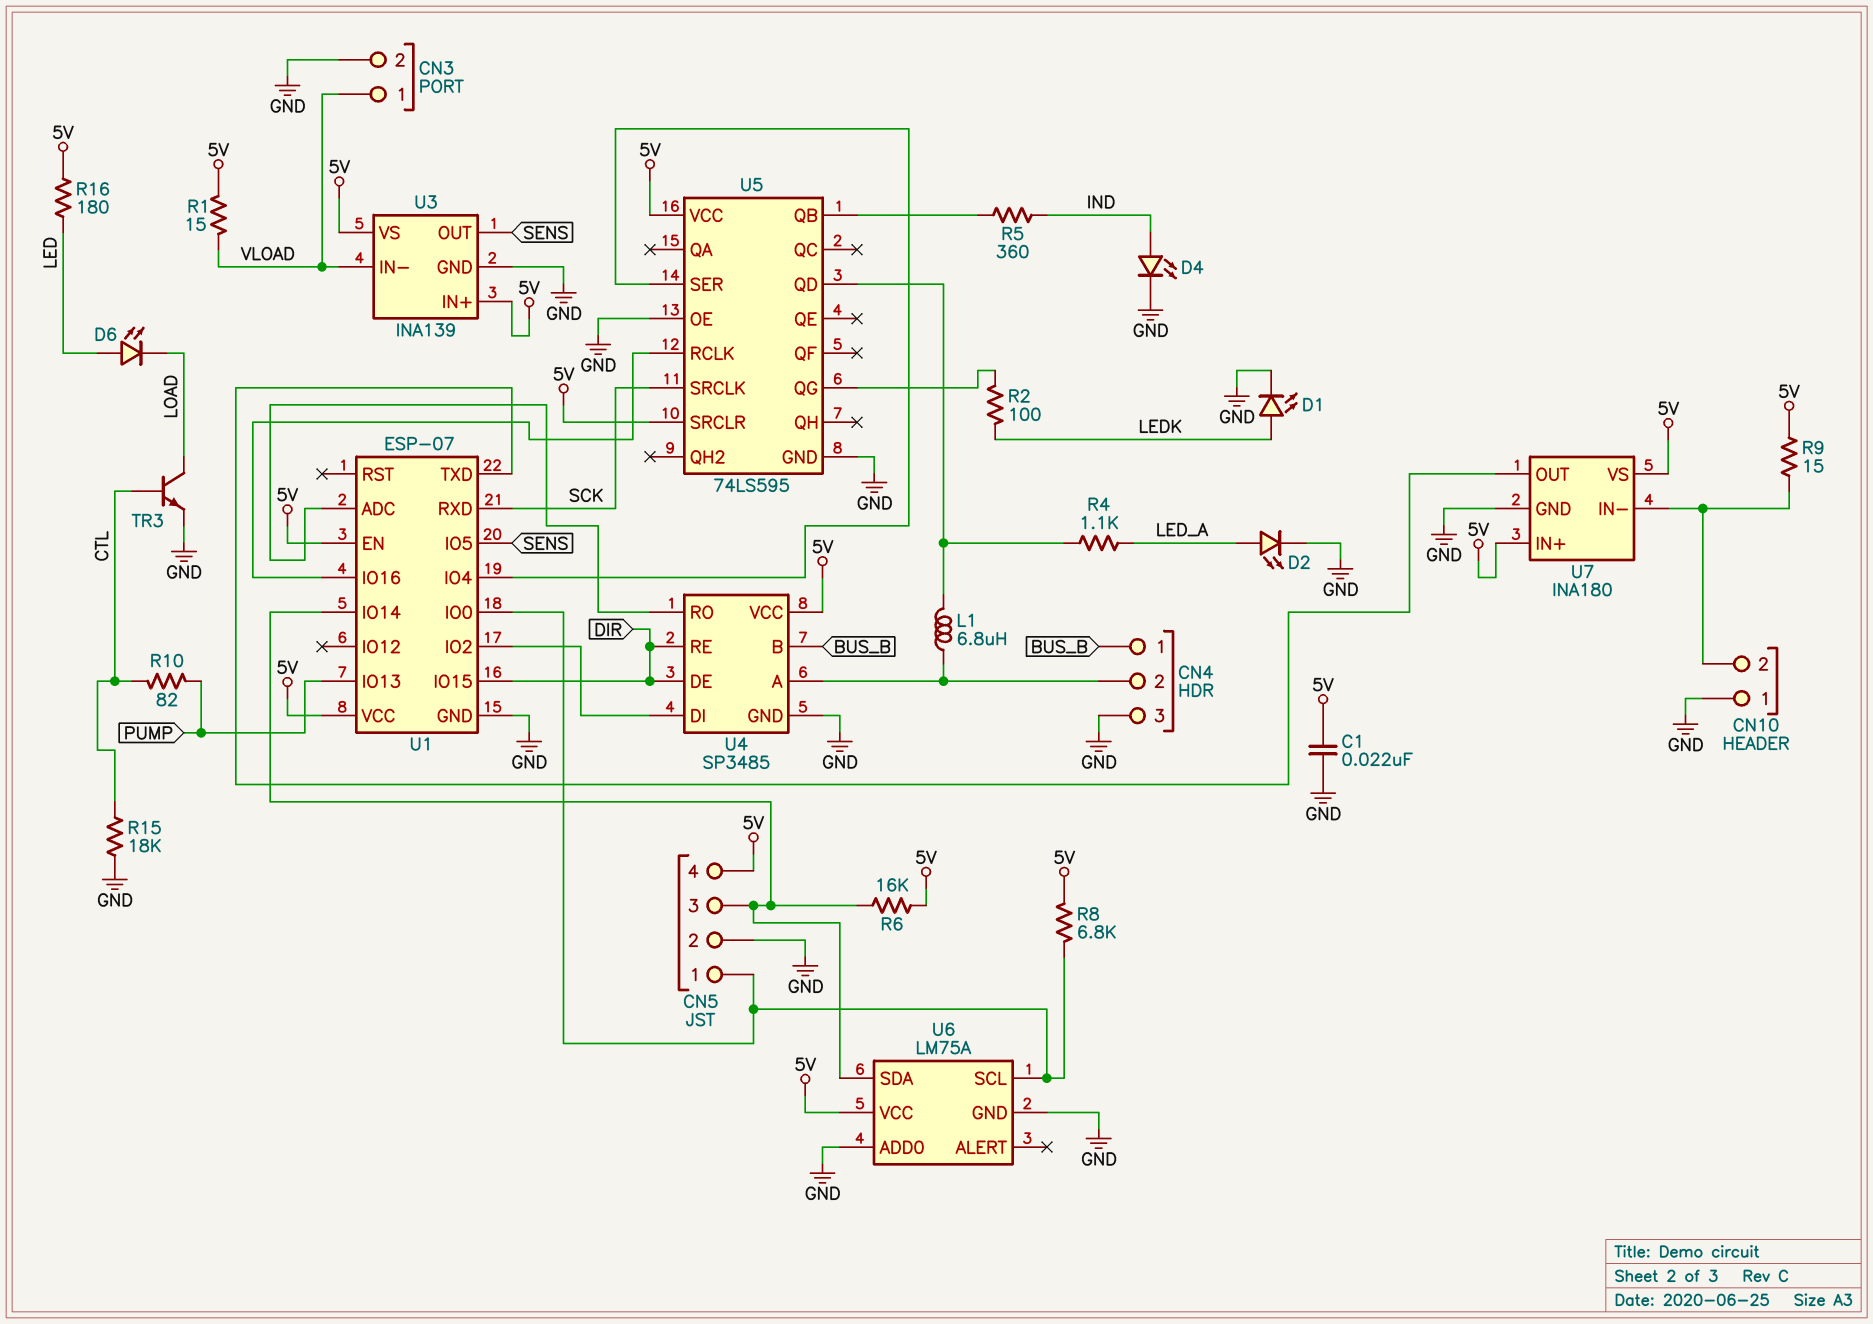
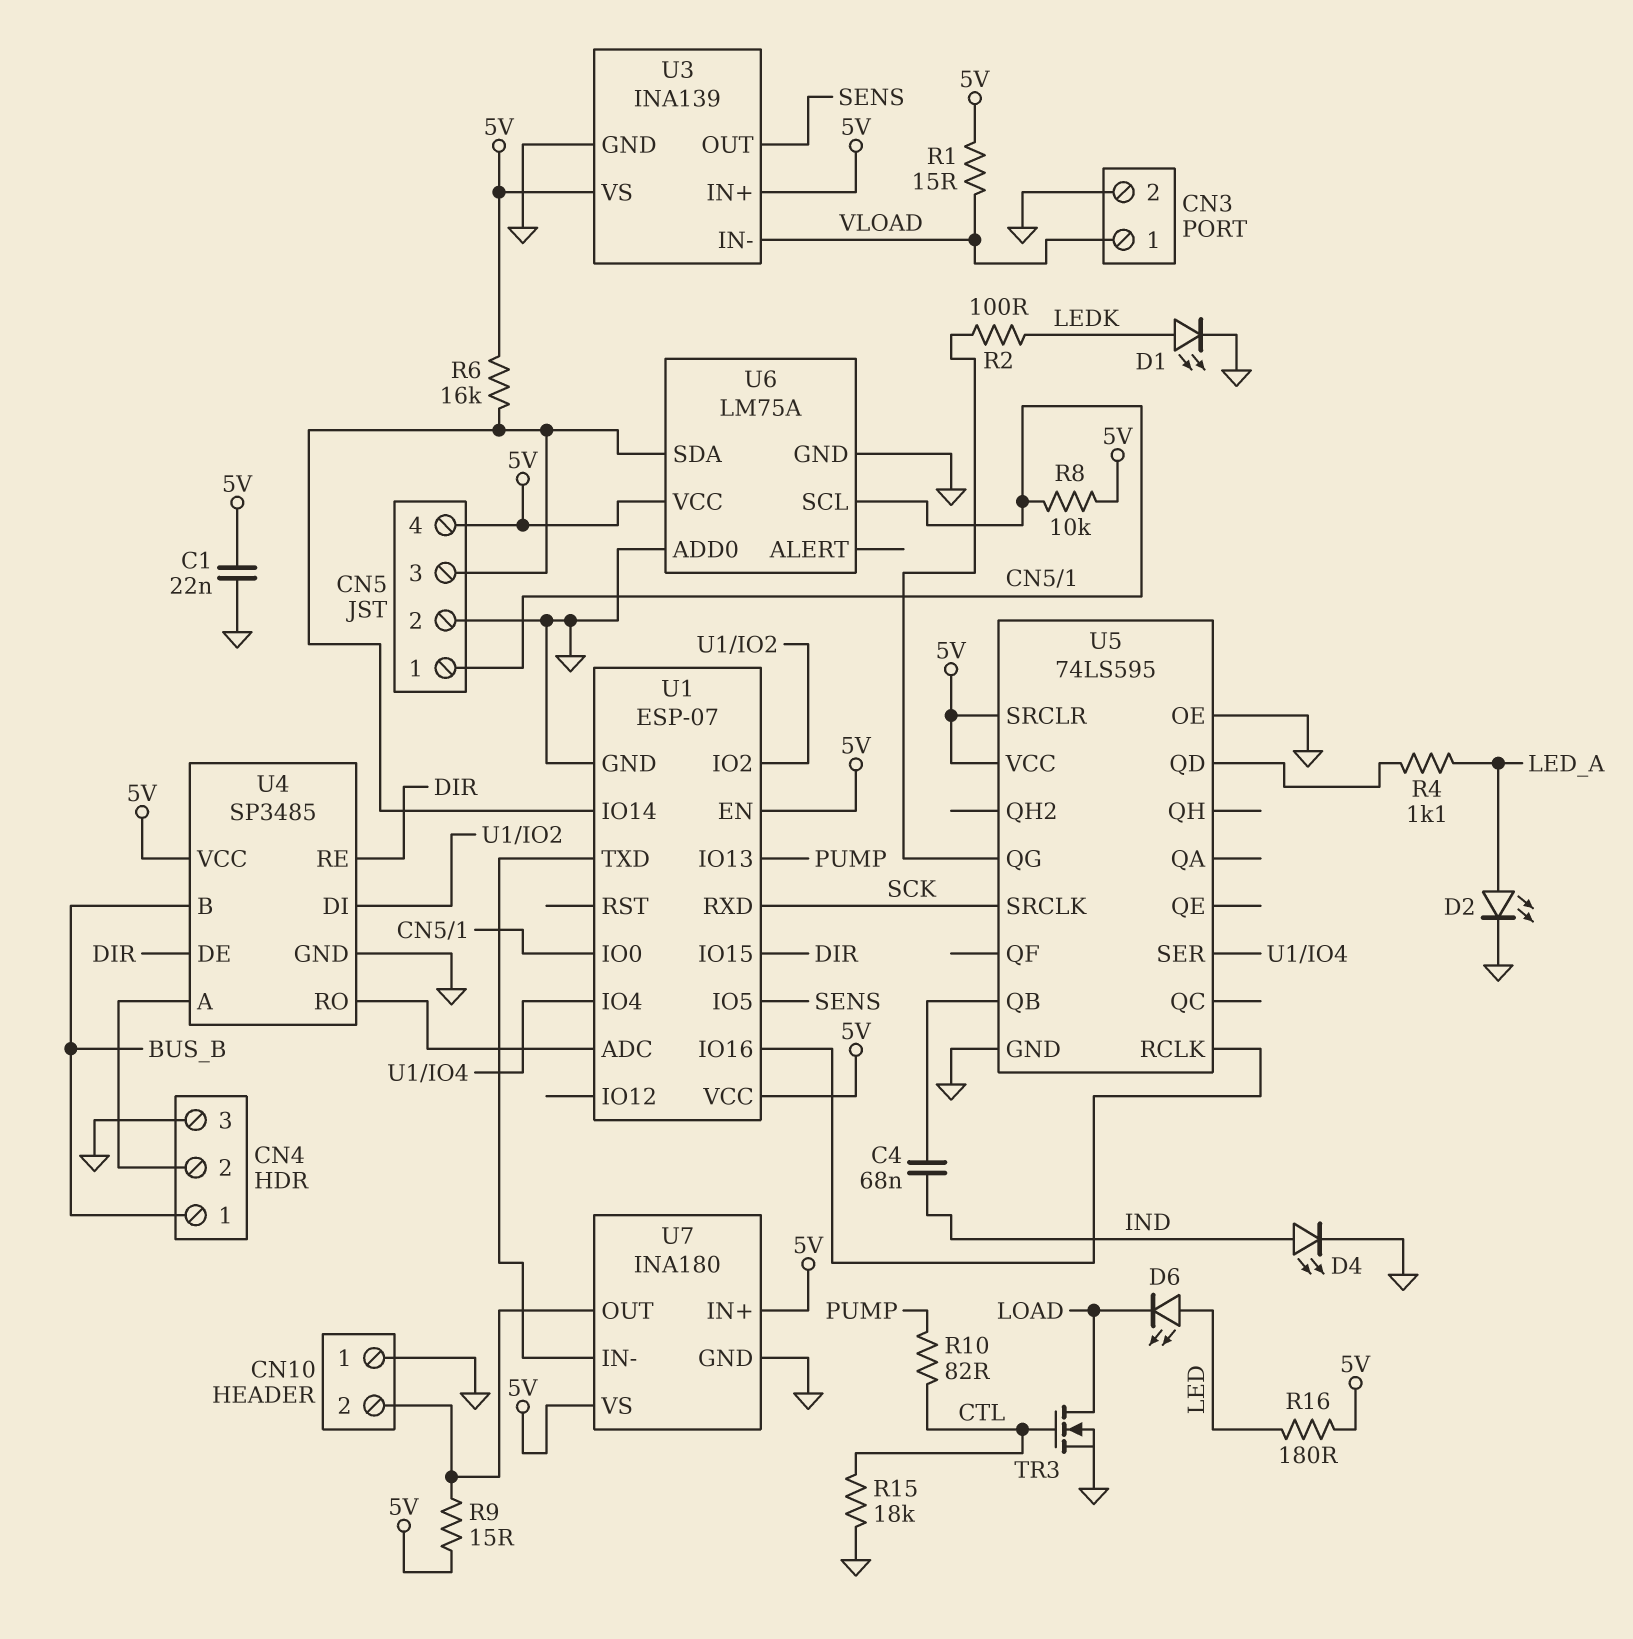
C4: none -> 68nF (IND, U5/QB)
L1: 6.8uH (CN4/2, U5/QD) -> none
R5: 360 (IND, U5/QB) -> none
R8: 6.8k (5V, CN5/1) -> 10k (5V, CN5/1)
TR3: NPN (B CTL, C LOAD, E GND) -> NMOS (G CTL, D LOAD, S GND)
U7 pin IN-: CN10/2 -> U1/TXD
U7 pin OUT: U1/TXD -> CN10/2

